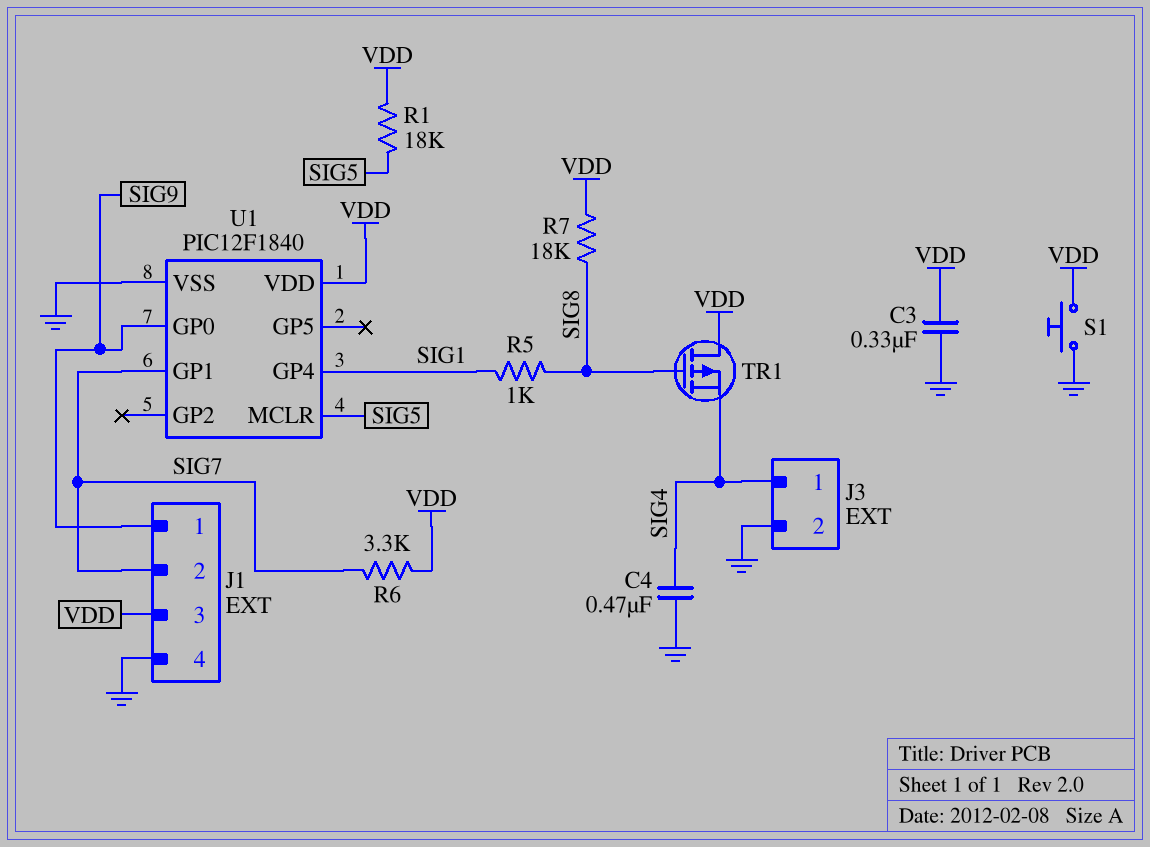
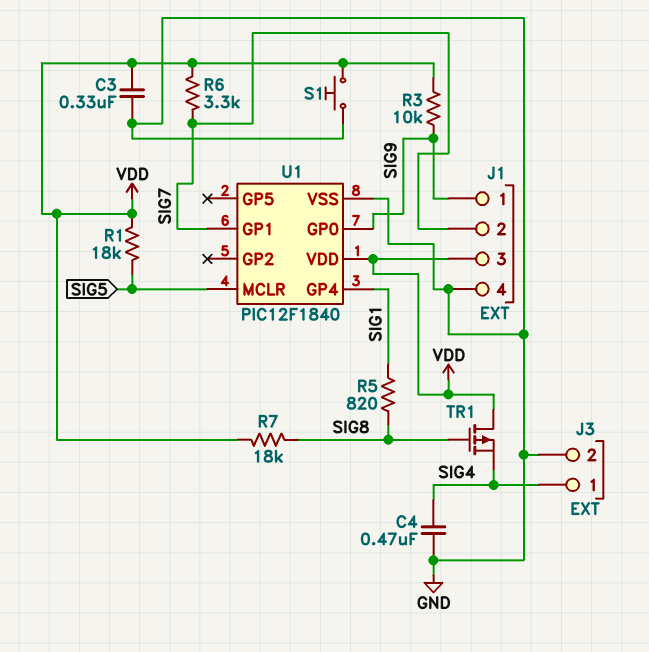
R3: none -> 10k (SIG9, VDD)
R5: 1k (SIG1, SIG8) -> 820 (SIG1, SIG8)

